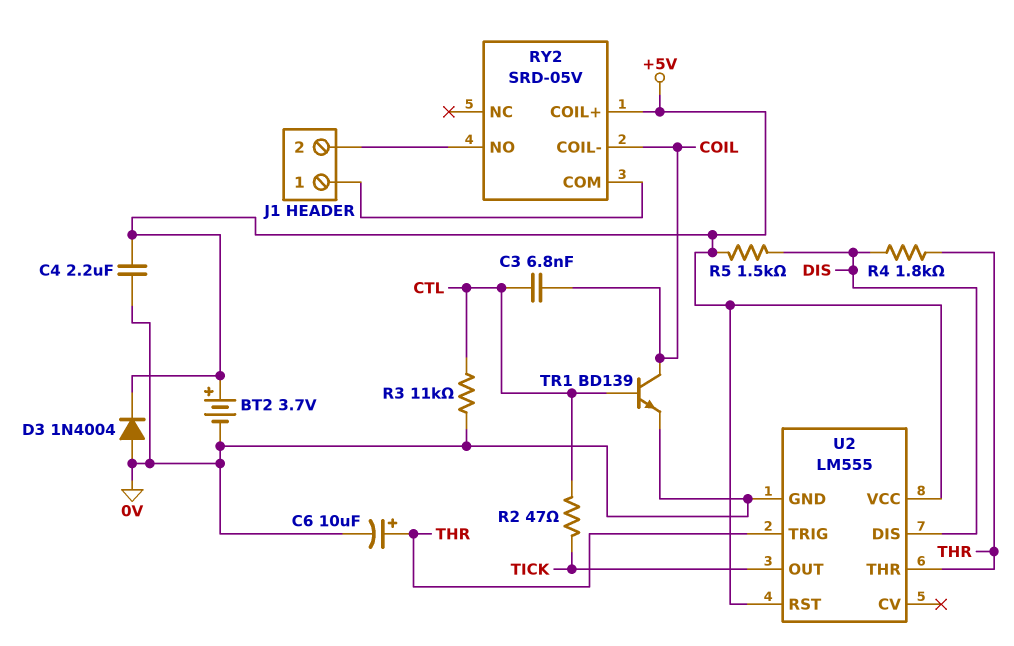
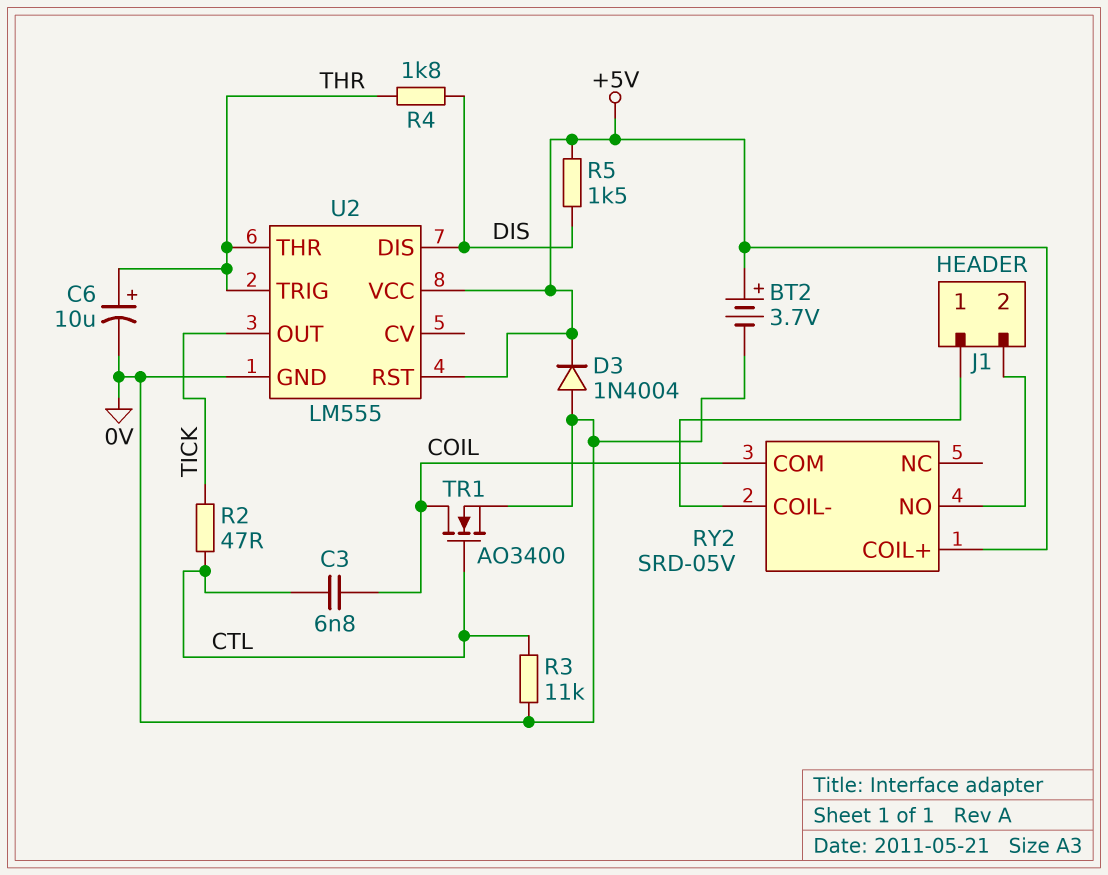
C4: 2.2uF (+5V, 0V) -> none
RY2 pin COIL-: COIL -> J1/1
RY2 pin COM: J1/1 -> COIL
TR1: NPN BD139 (B CTL, C COIL, E 0V) -> NMOS AO3400 (G CTL, D COIL, S 0V)

